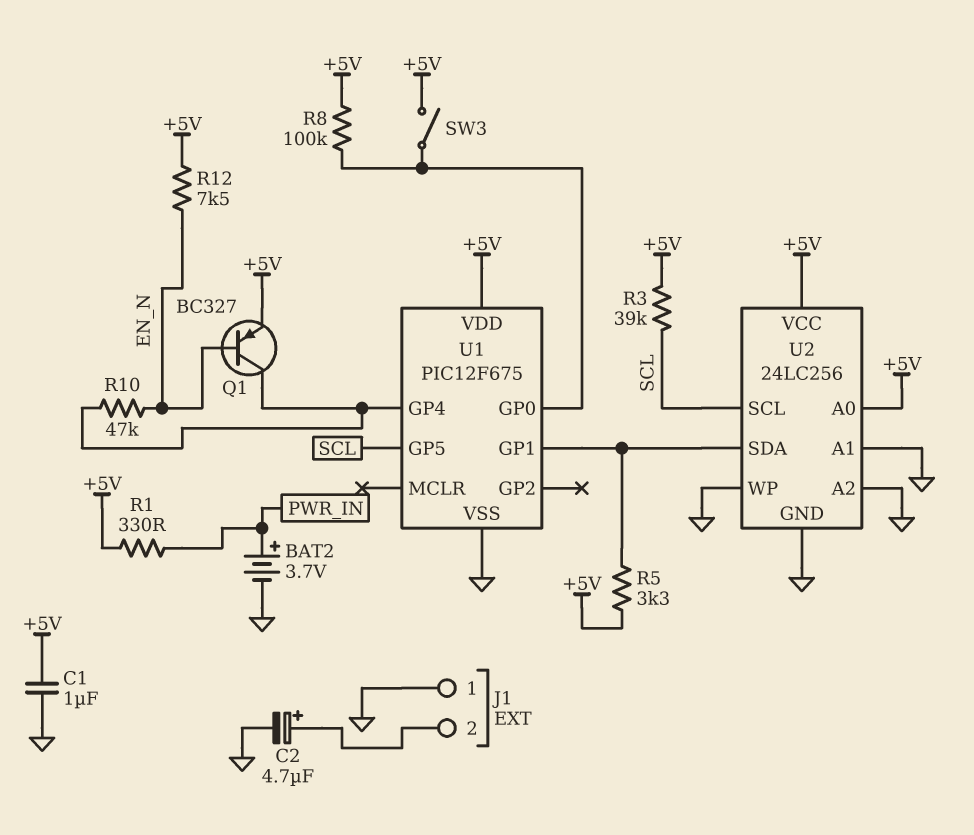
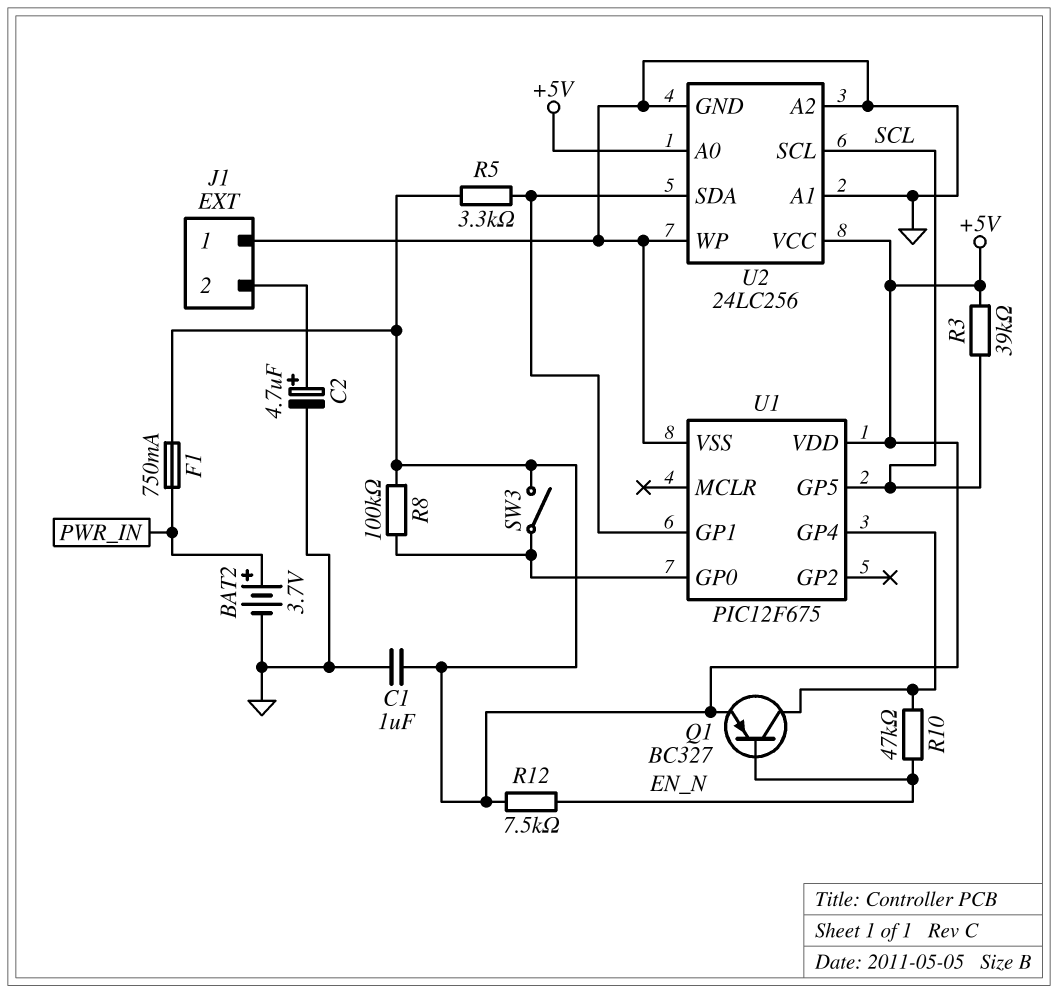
F1: none -> 750mA (+5V, PWR_IN)
R1: 330 (+5V, PWR_IN) -> none

